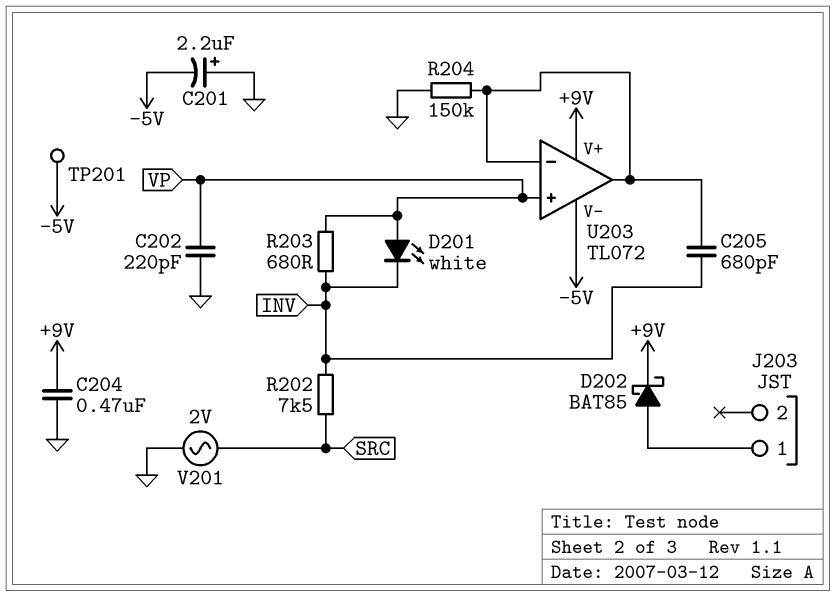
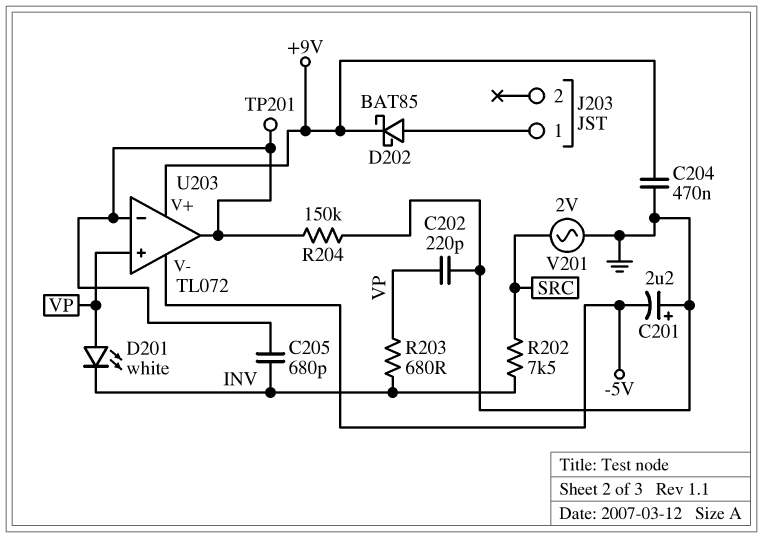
TP201: test point (-5V) -> test point (U203/in-)

